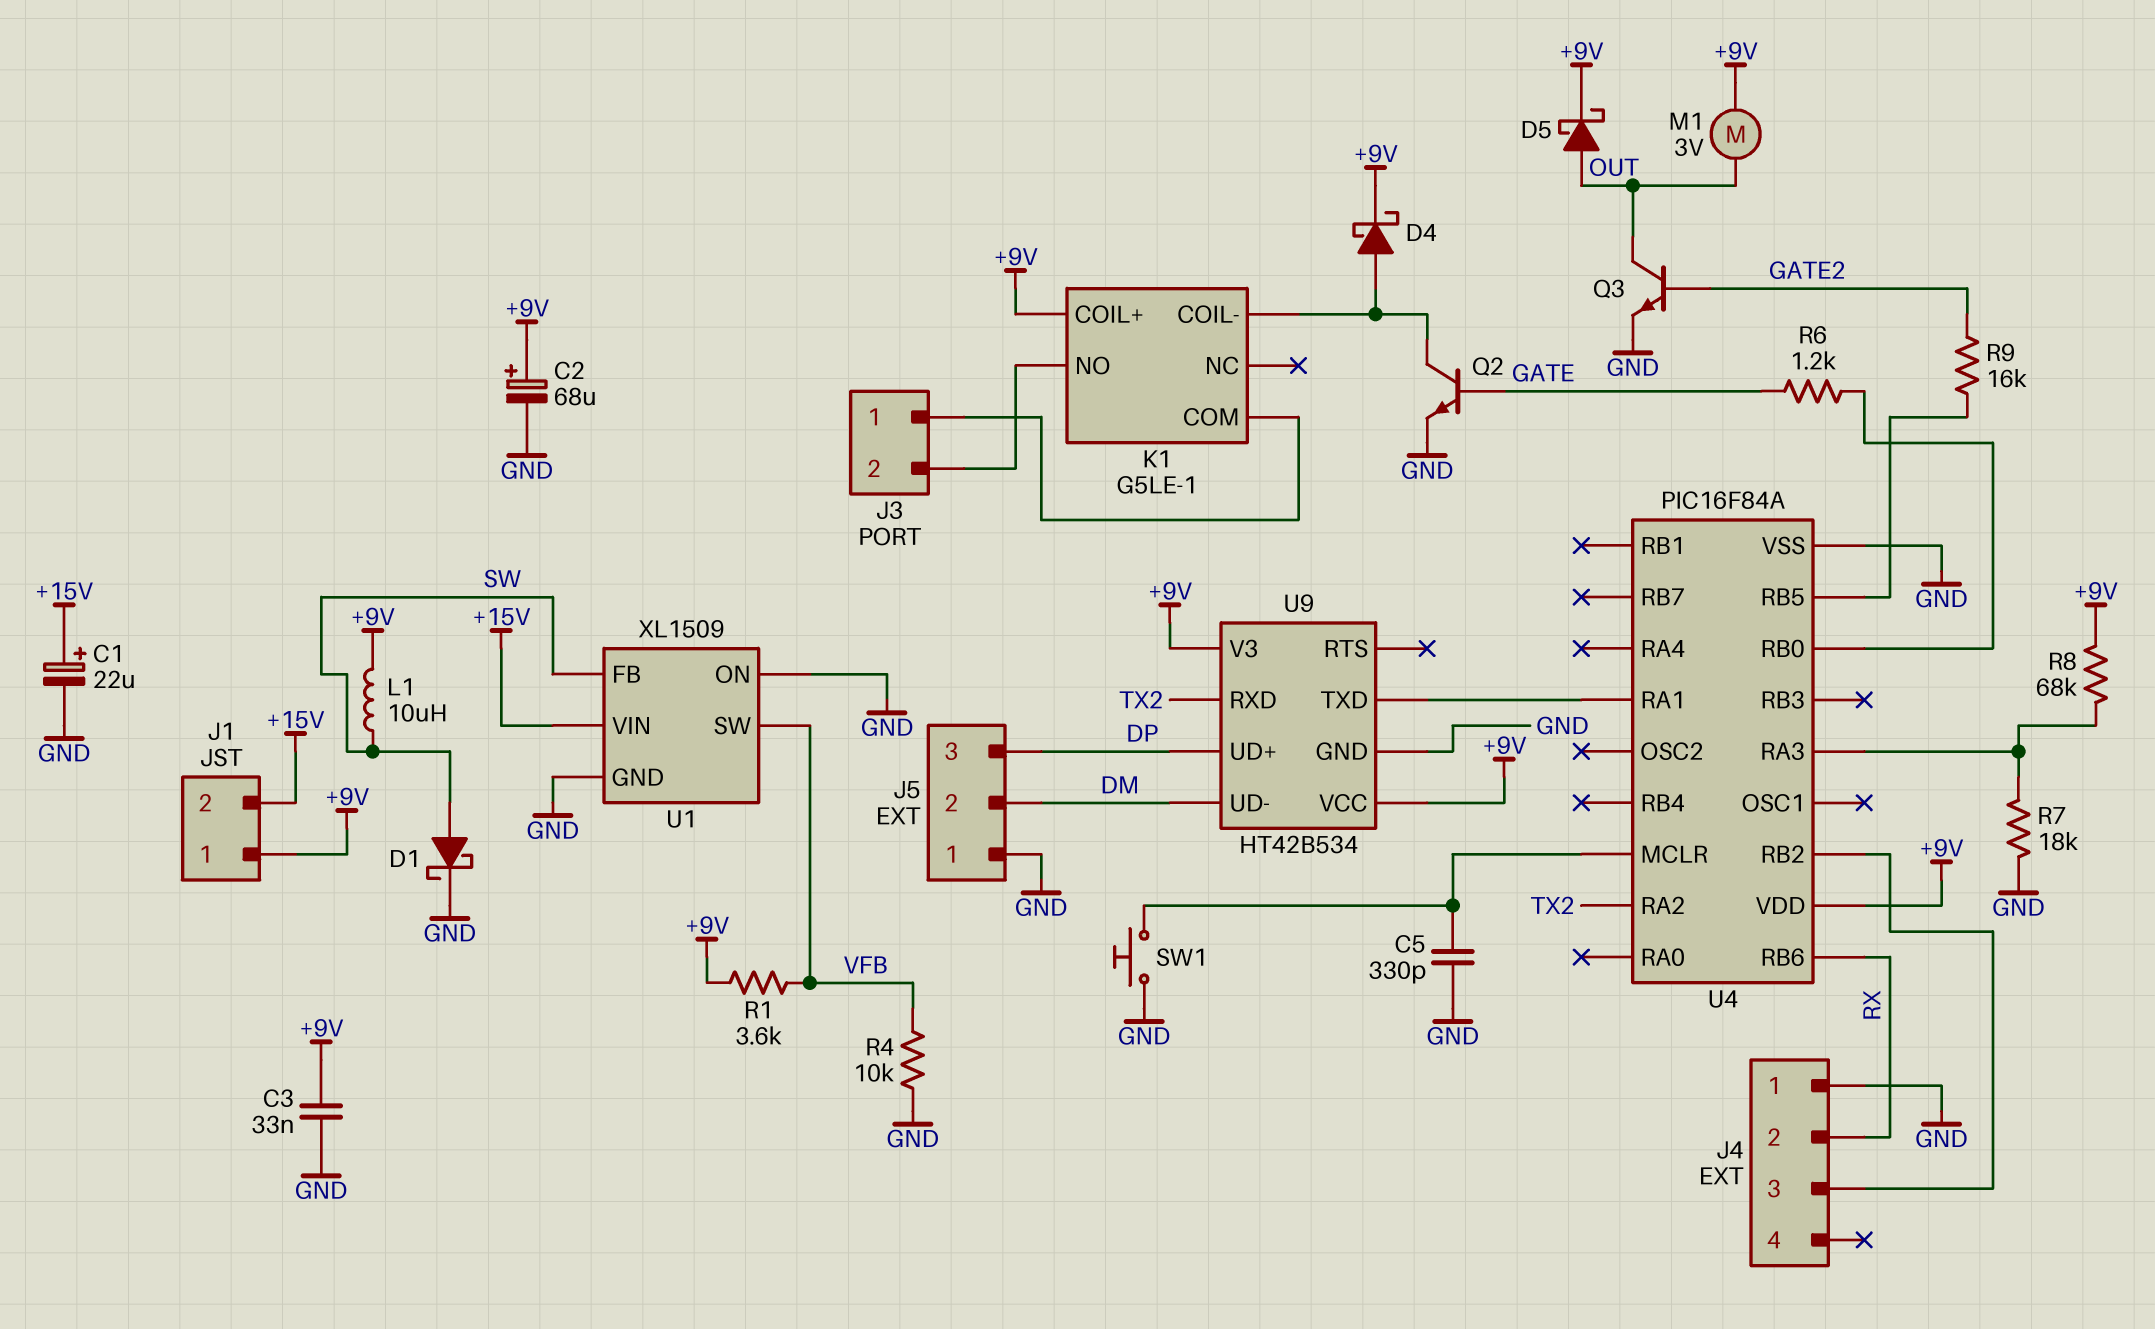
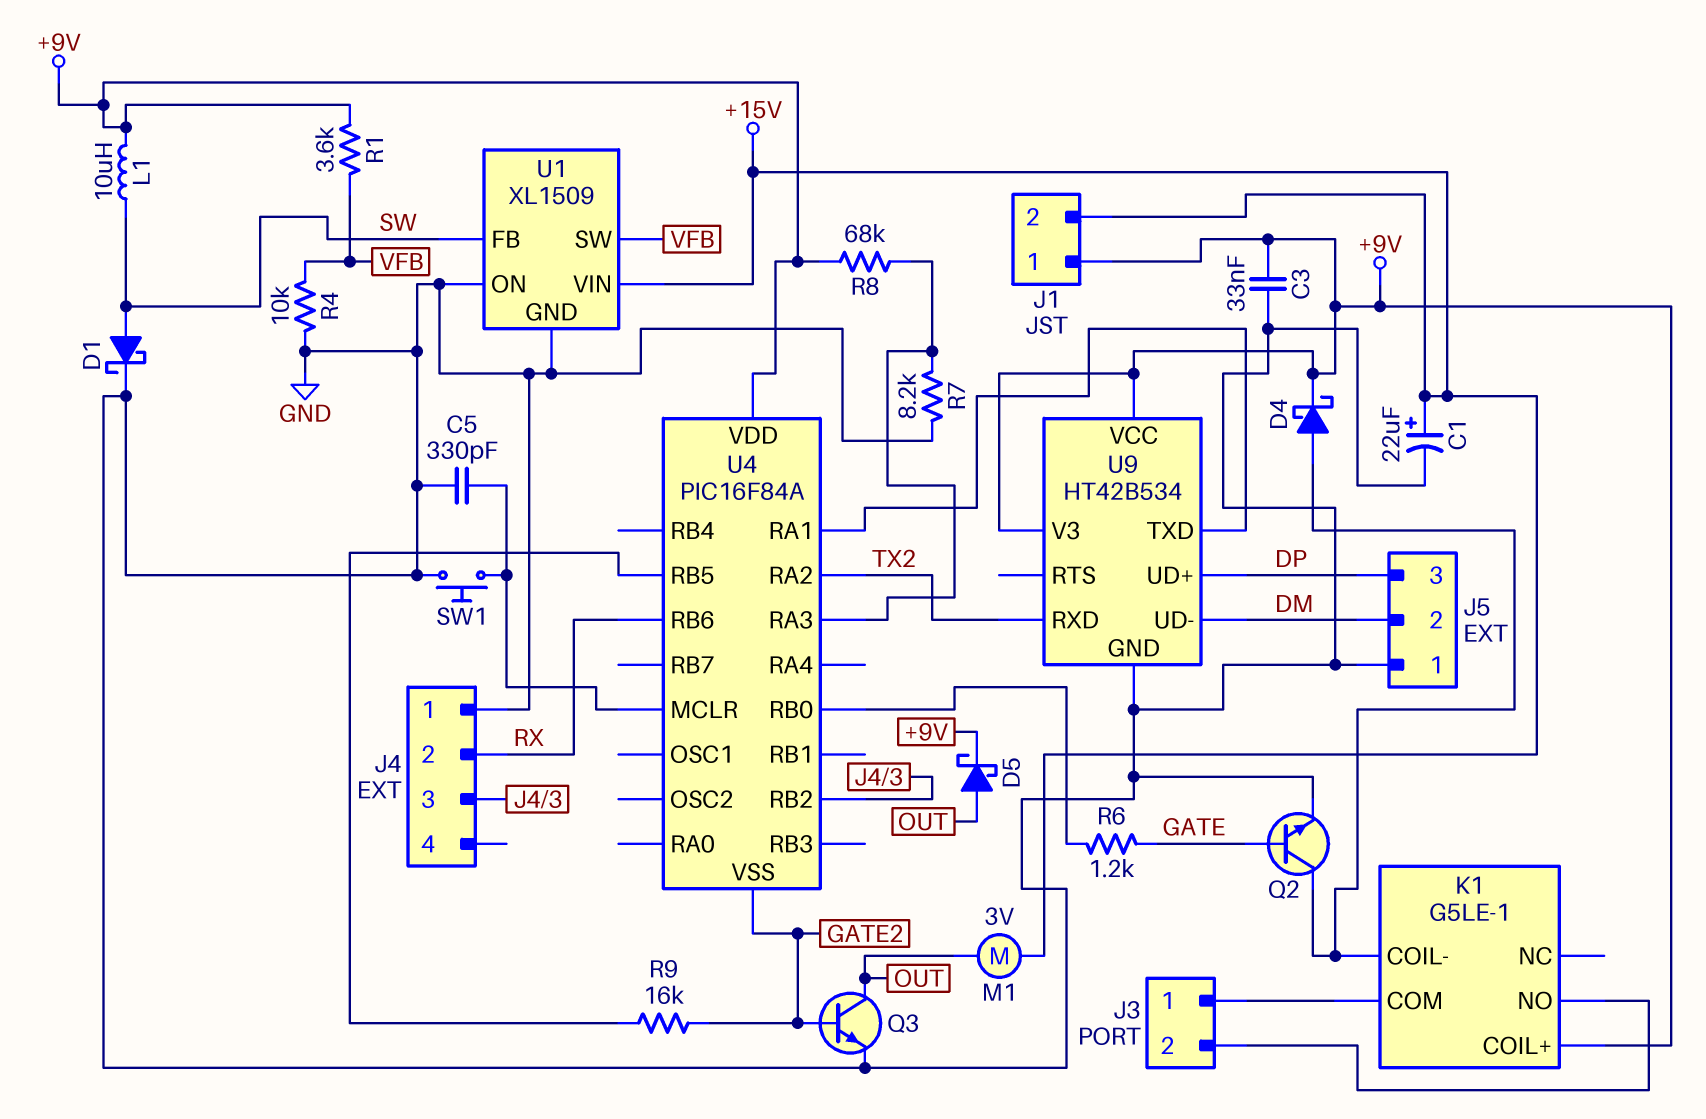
C2: 68uF (plus +9V, minus GND) -> none
M1: motor 3V (+9V, OUT) -> motor 3V (+15V, OUT)
R7: 18k (GND, U4/RA3) -> 8.2k (GND, U4/RA3)
U4 pin VSS: GND -> GATE2

